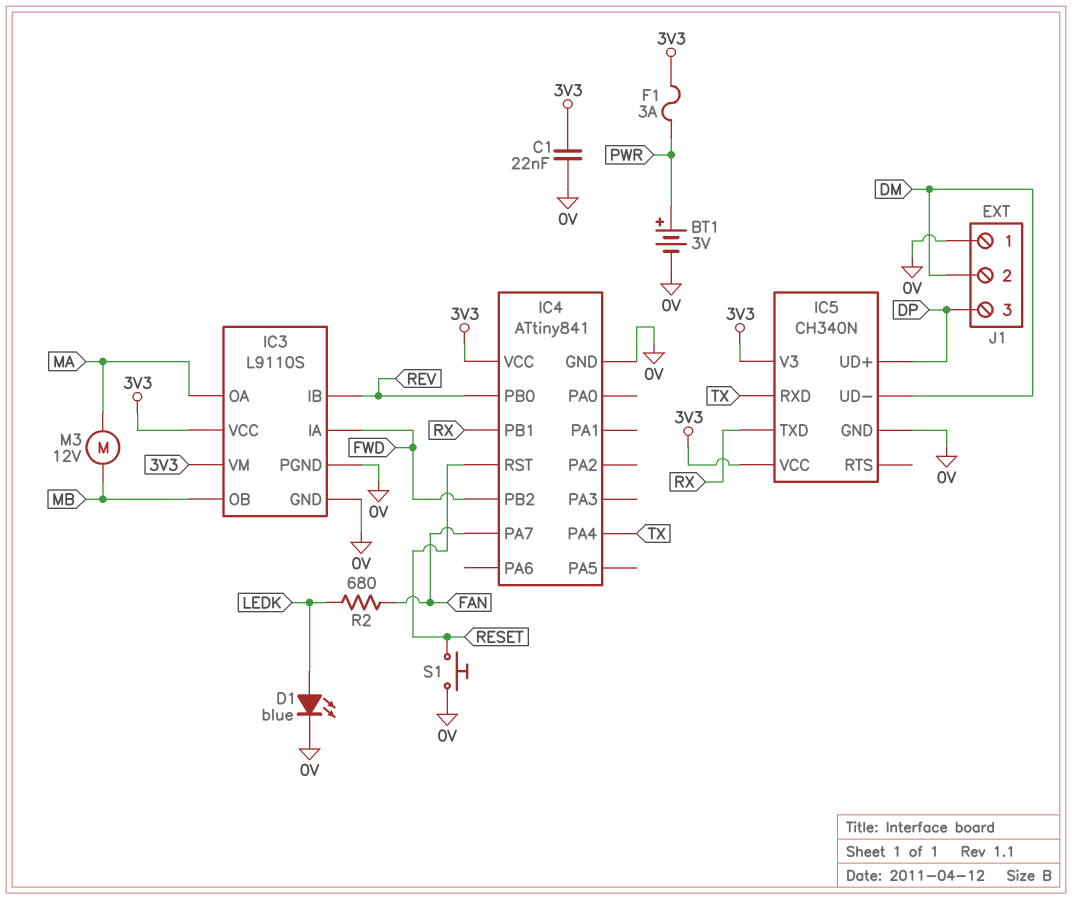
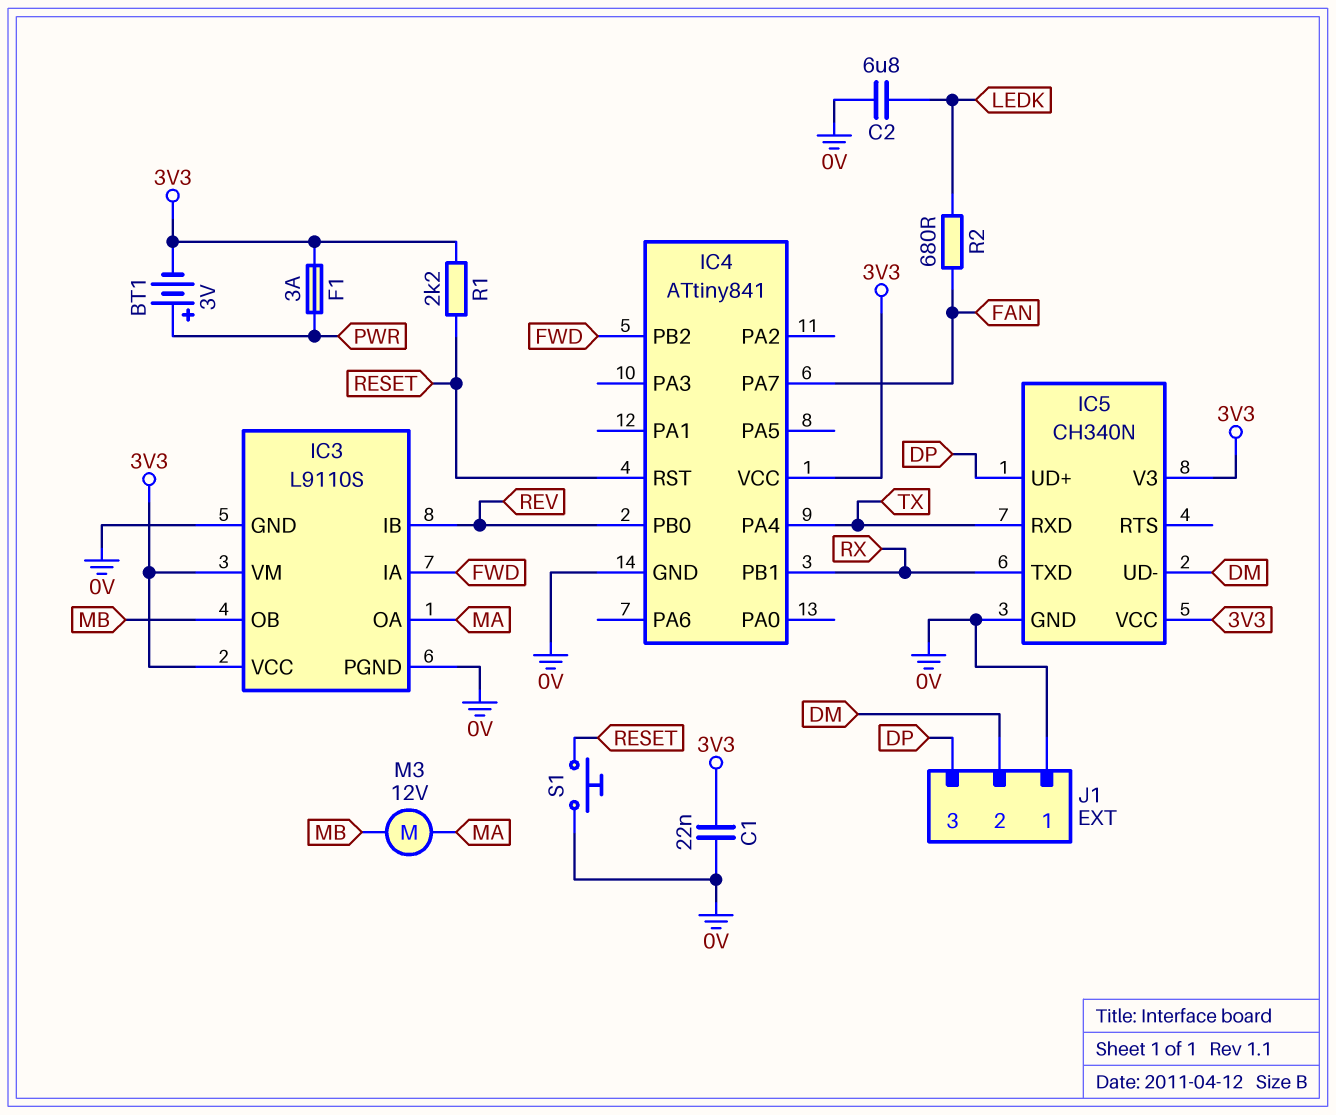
BT1: 3V (plus PWR, minus 0V) -> 3V (plus PWR, minus 3V3)
C2: none -> 6.8uF (0V, LEDK)
D1: LED blue (A LEDK, K 0V) -> none
R1: none -> 2.2k (3V3, RESET)

